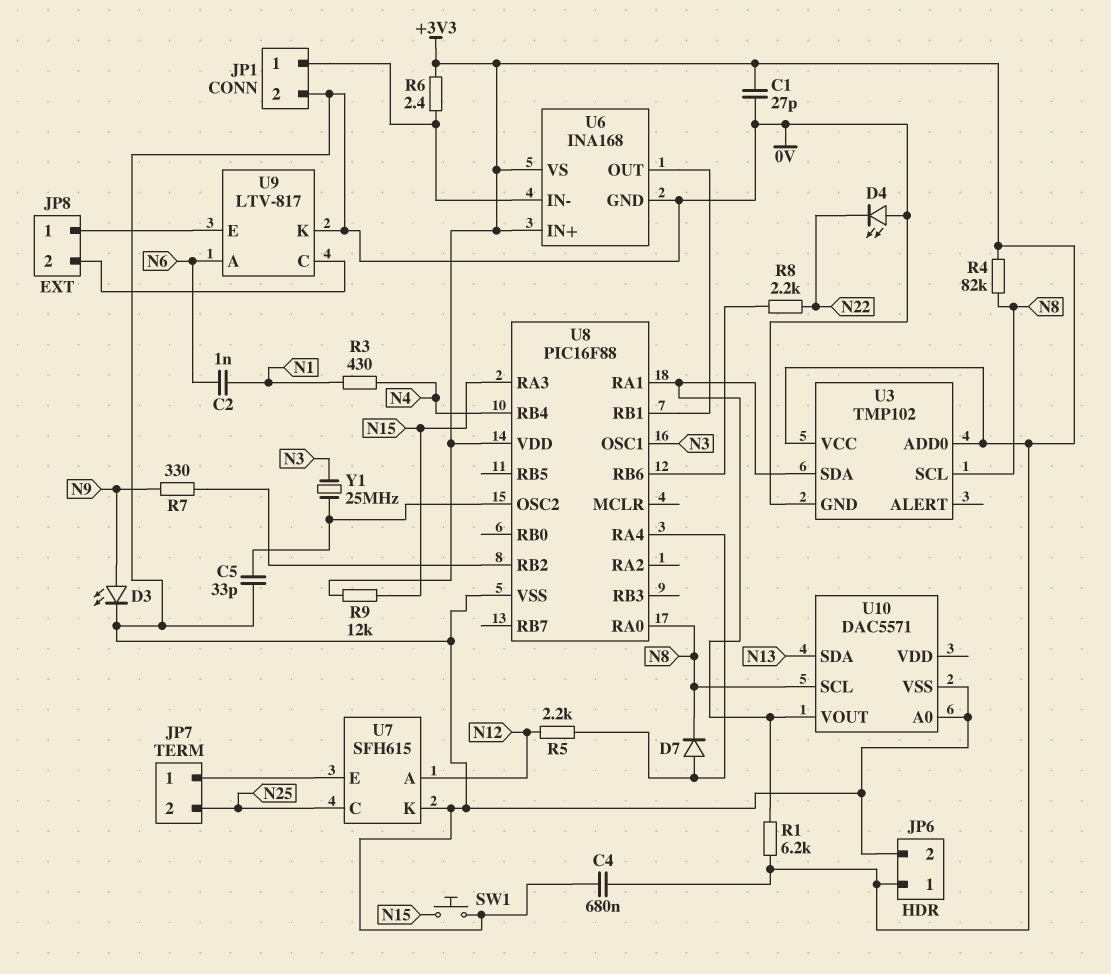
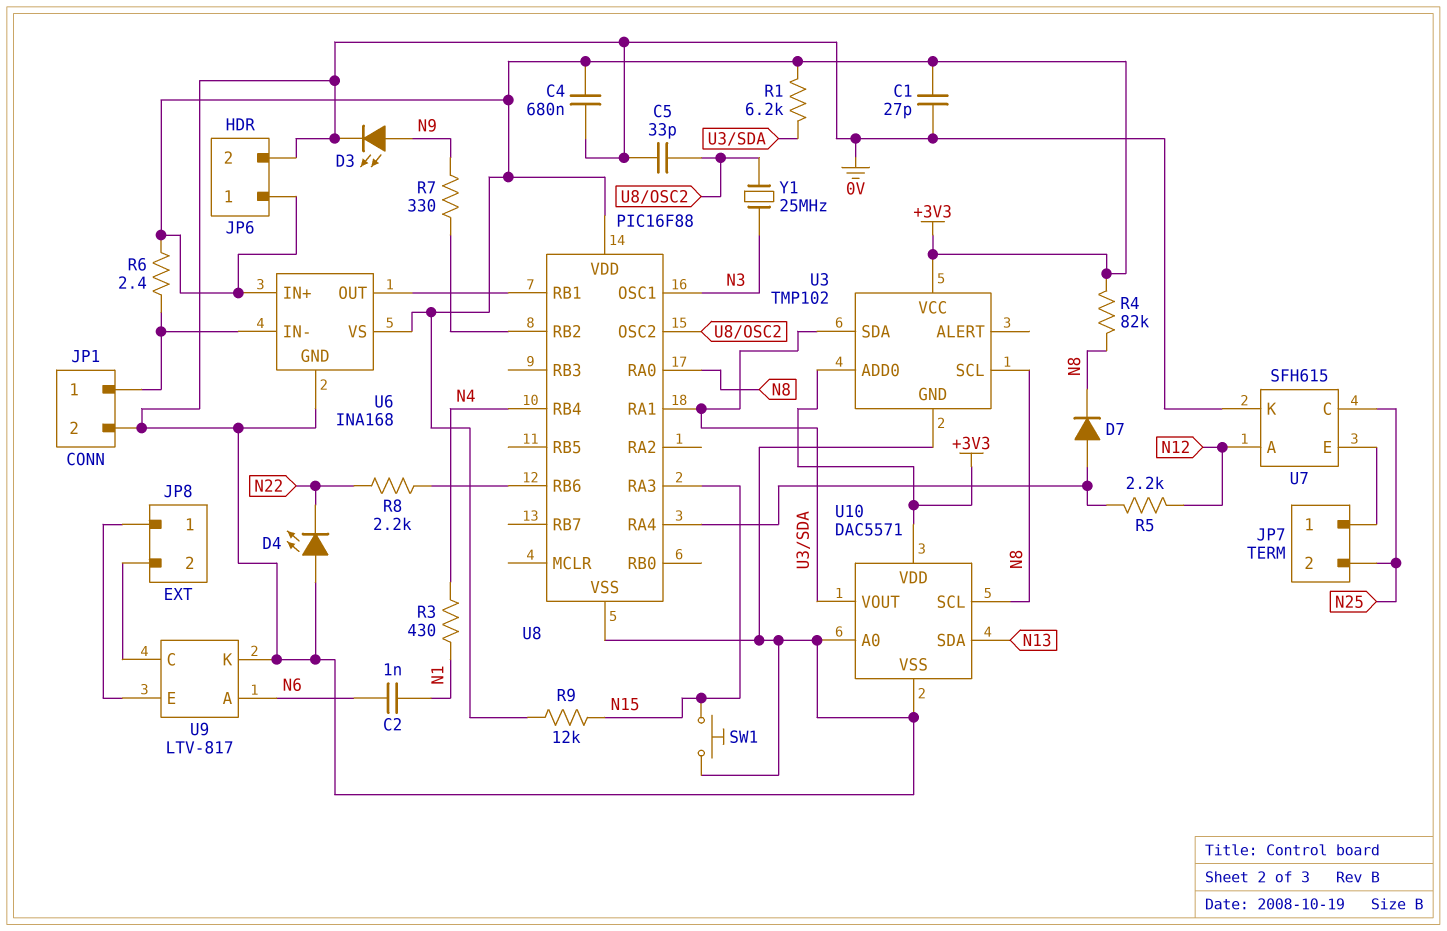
U10 pin VDD: none -> +3V3

